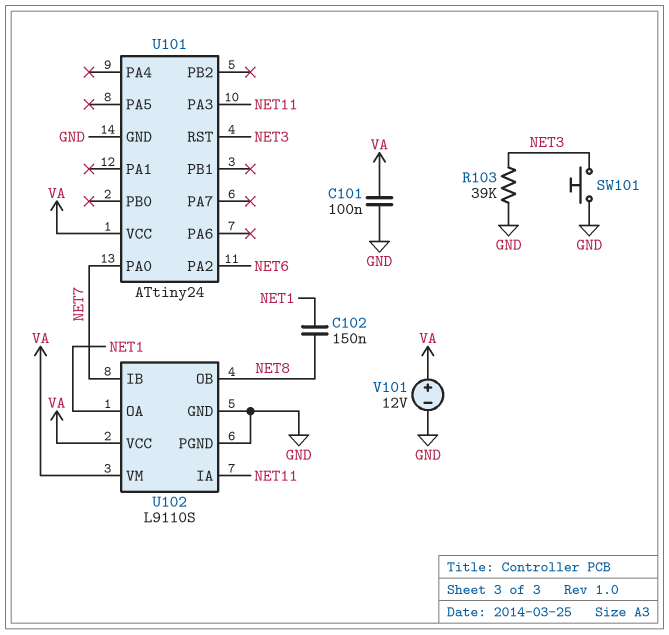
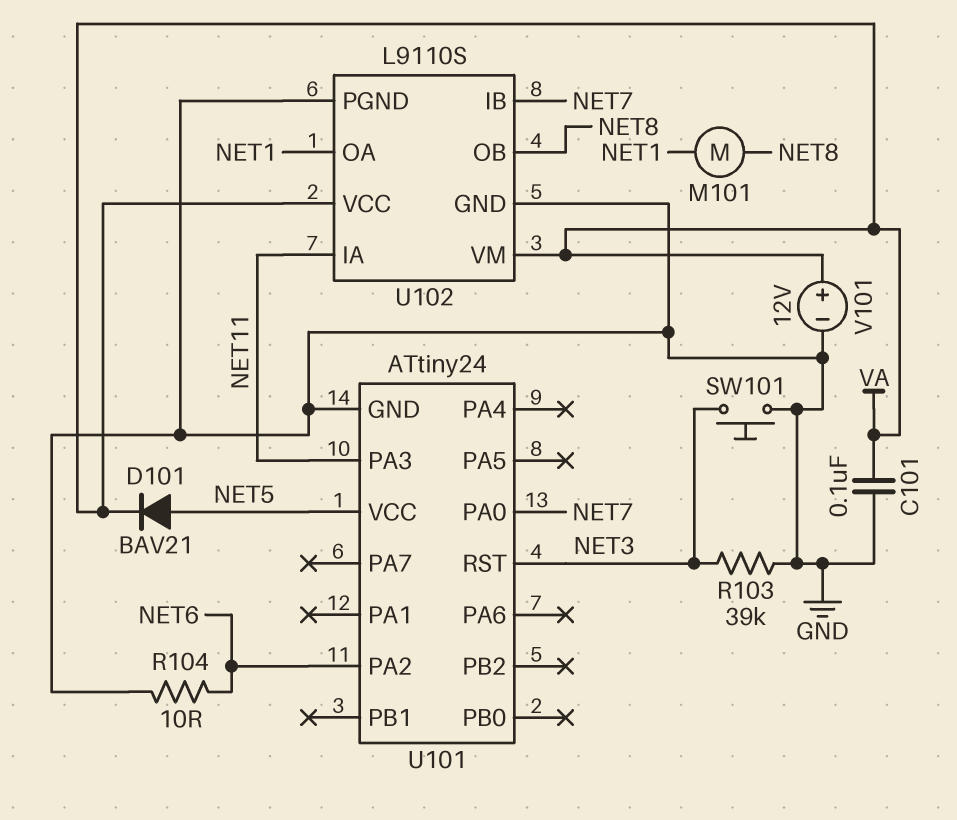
C102: 150nF (NET1, NET8) -> none
D101: none -> diode BAV21 (A NET5, K VA)
M101: none -> motor (NET1, NET8)
R104: none -> 10 (GND, NET6)
U101 pin VCC: VA -> NET5

